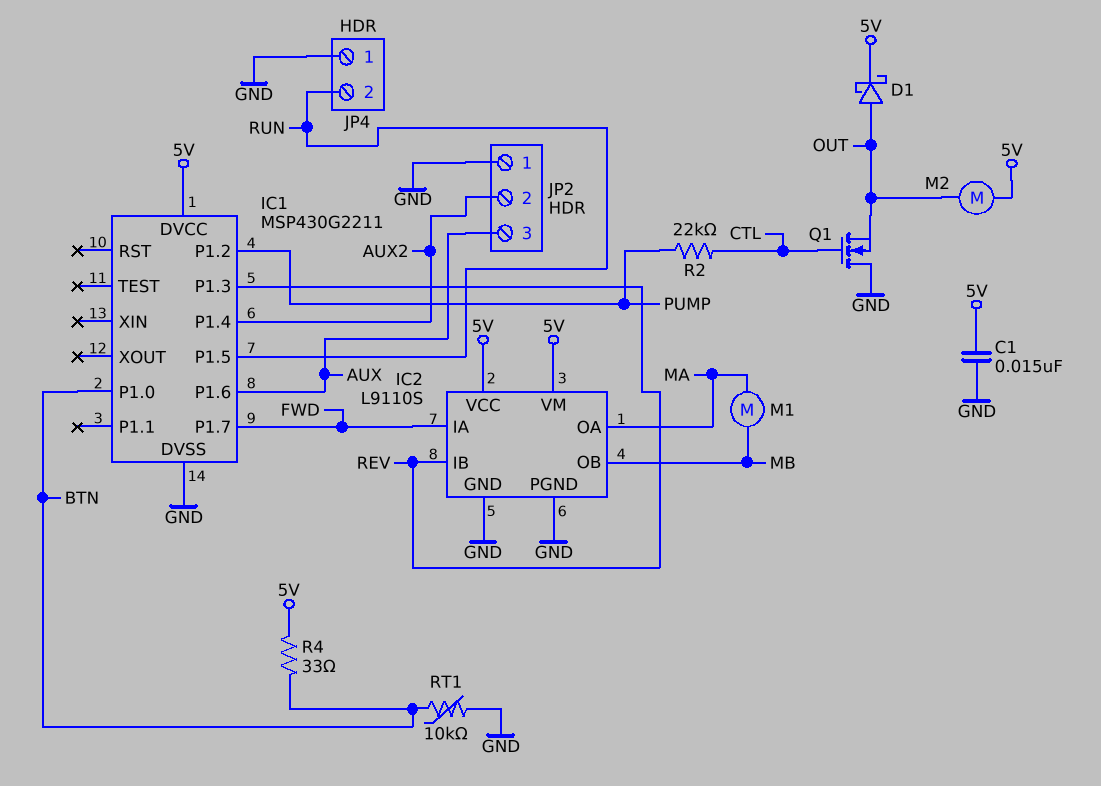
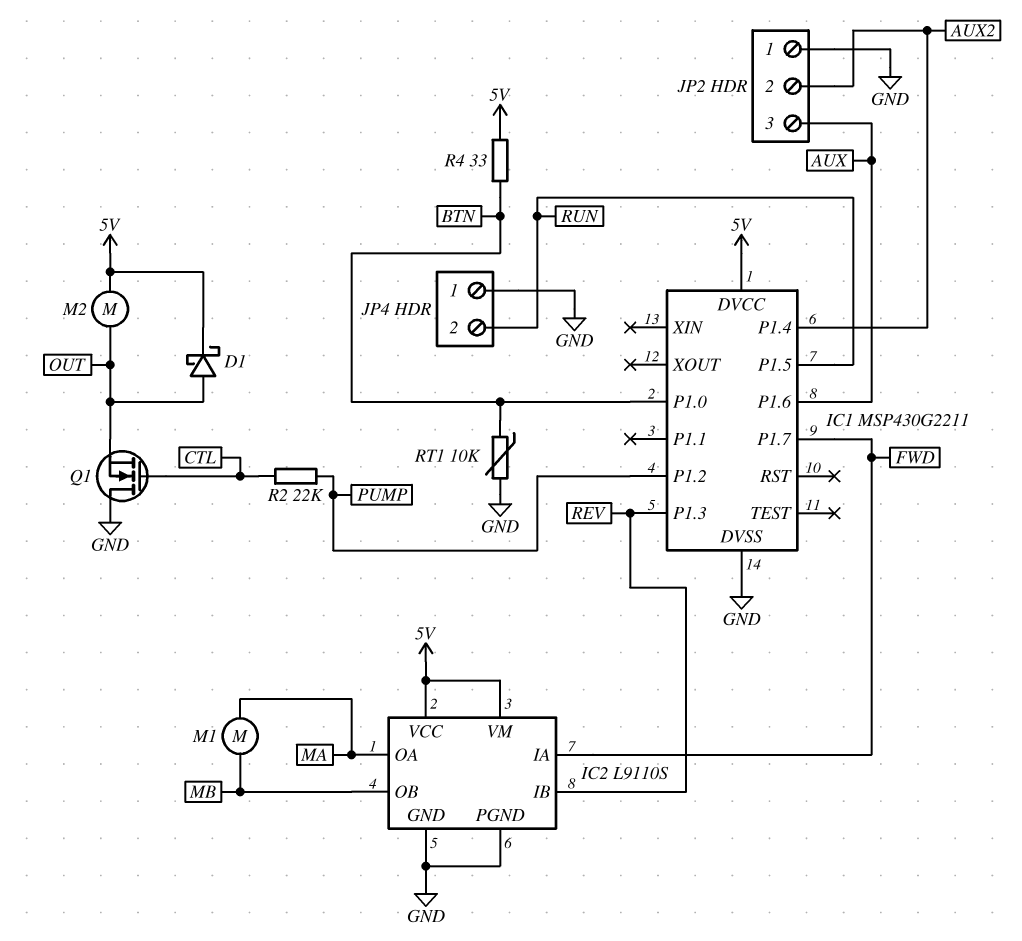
C1: 15nF (5V, GND) -> none

